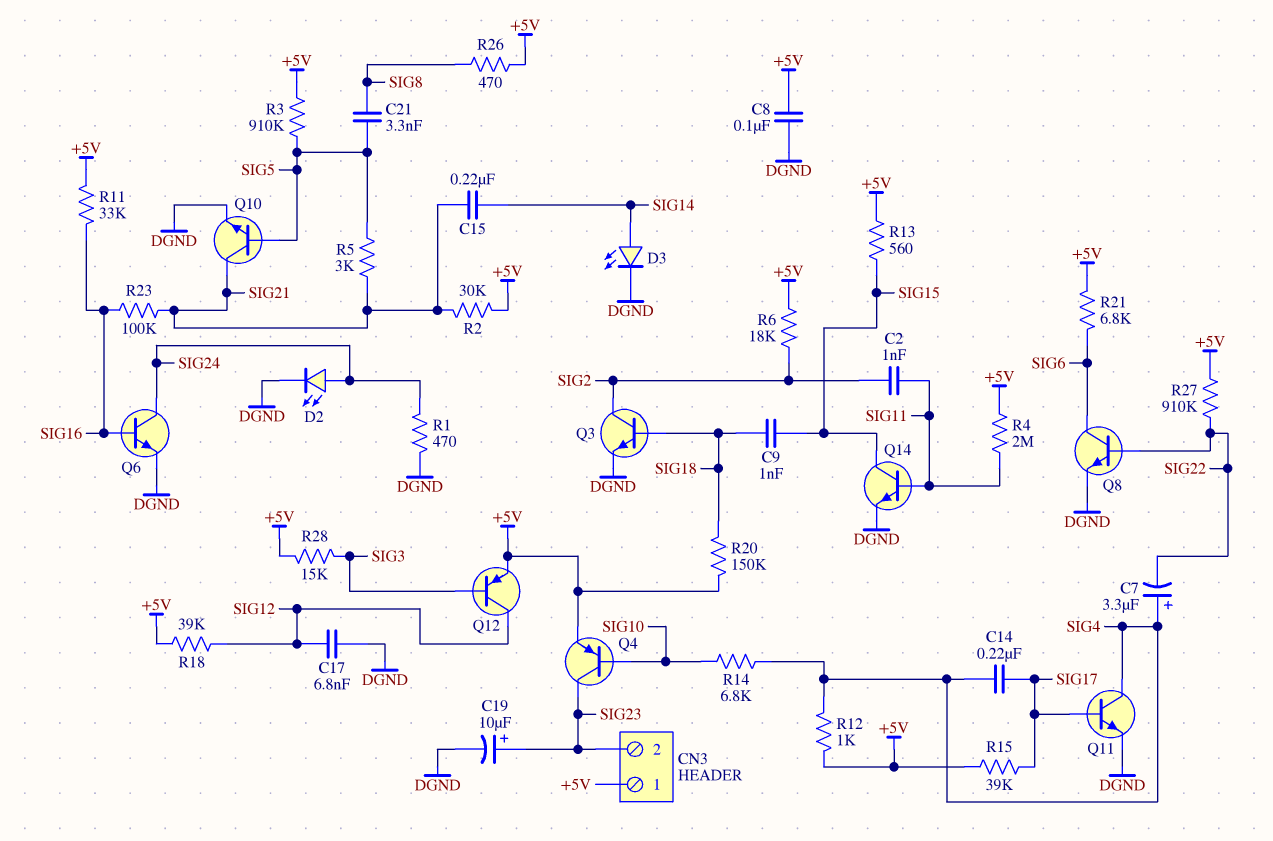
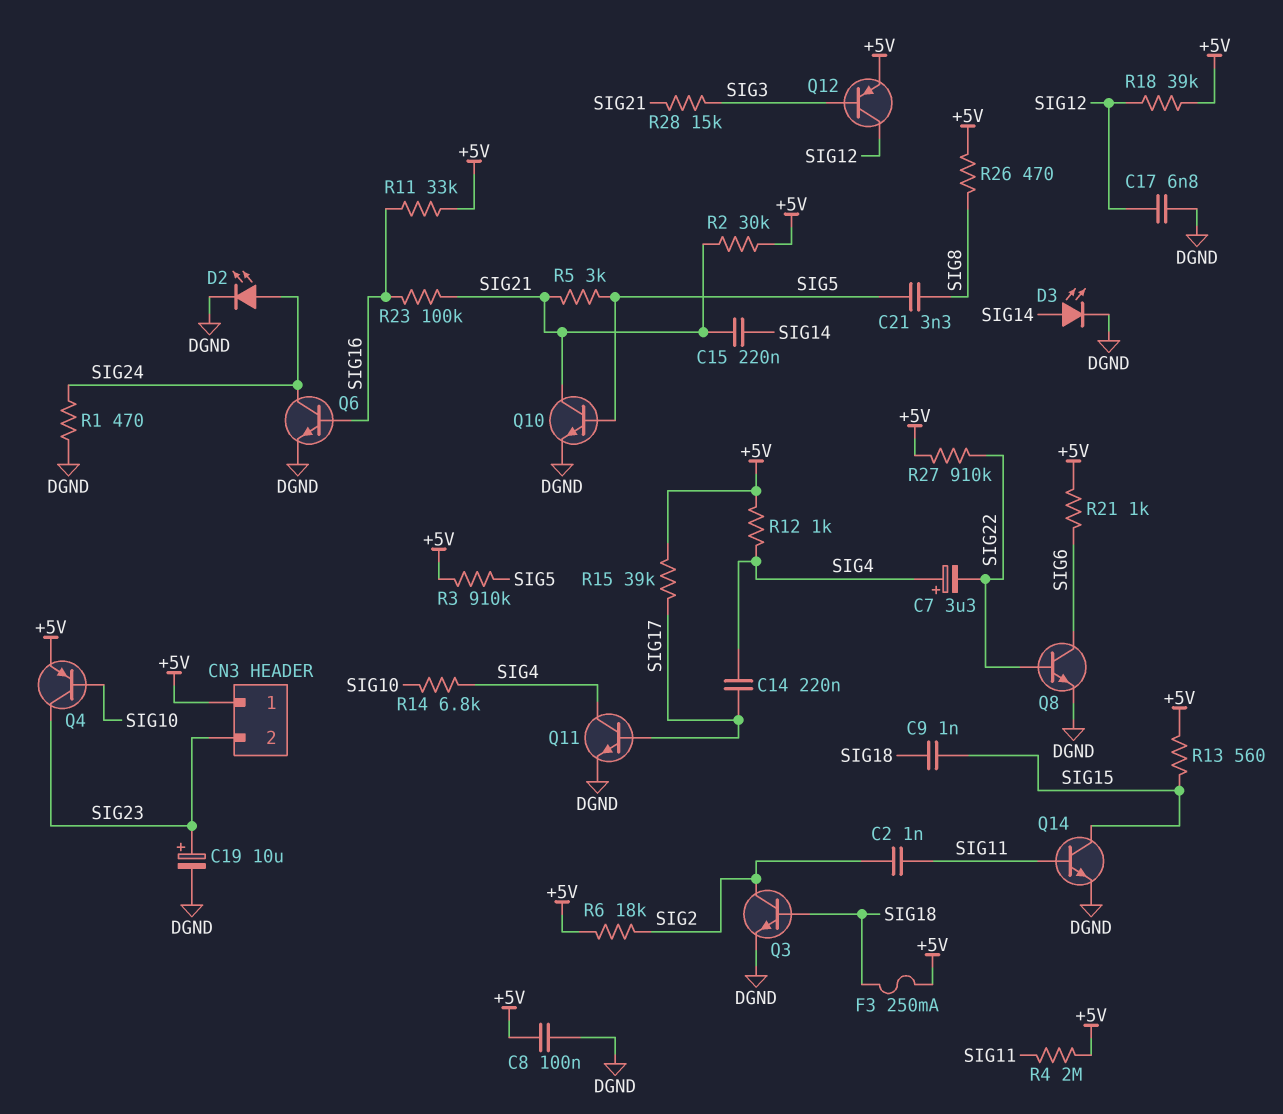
F3: none -> 250mA (+5V, SIG18)
R20: 150k (+5V, SIG18) -> none
R21: 6.8k (+5V, SIG6) -> 1k (+5V, SIG6)
R28: 15k (+5V, SIG3) -> 15k (SIG3, SIG21)

